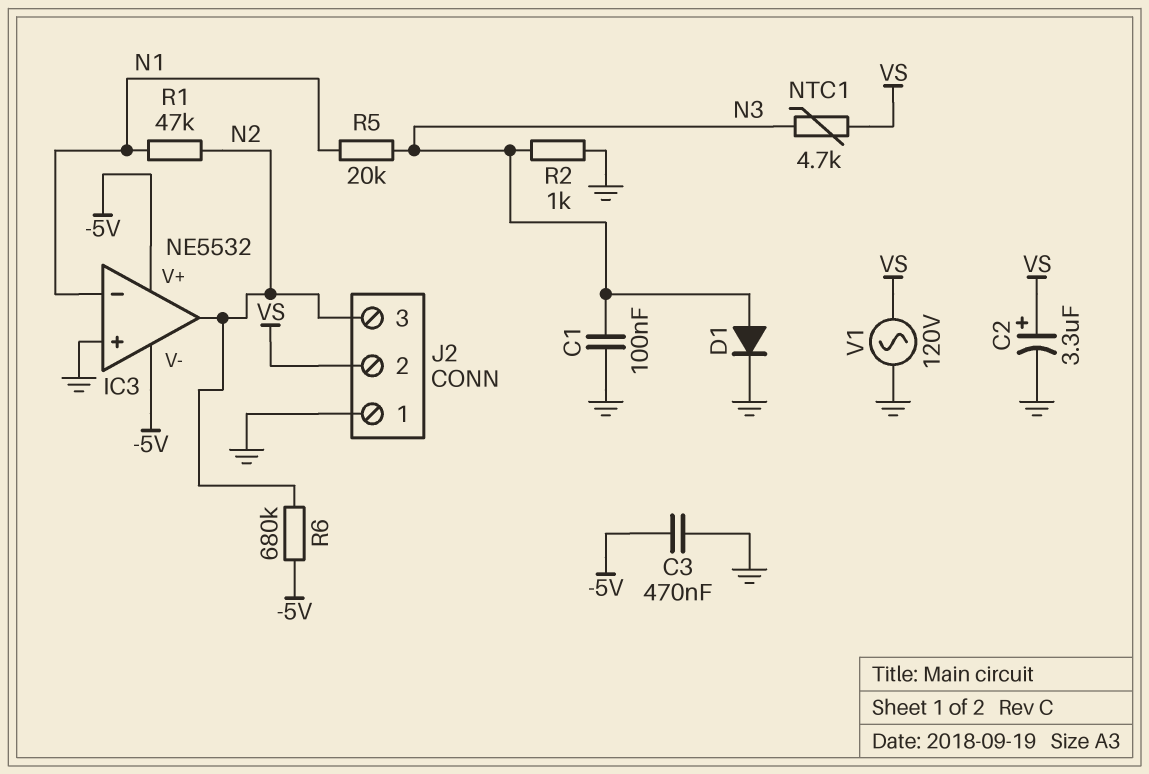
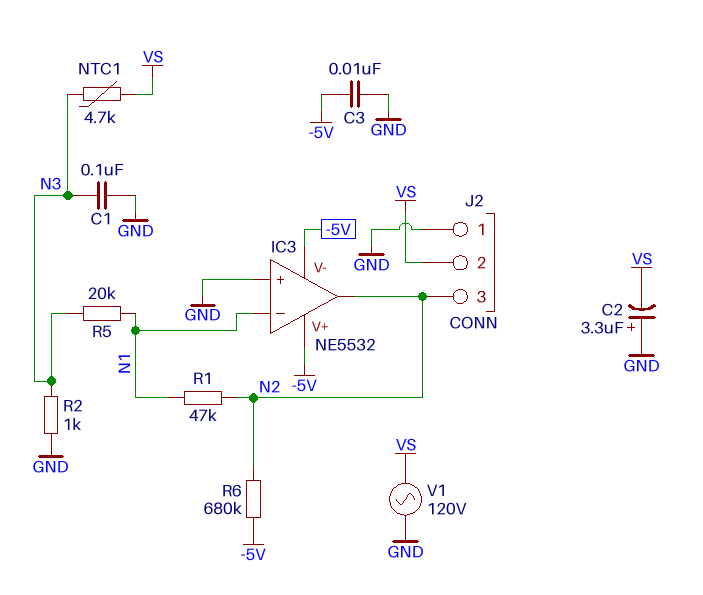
C2: 3.3uF (plus VS, minus GND) -> 3.3uF (plus GND, minus VS)
C3: 470nF (-5V, GND) -> 10nF (-5V, GND)
D1: diode (A N3, K GND) -> none

